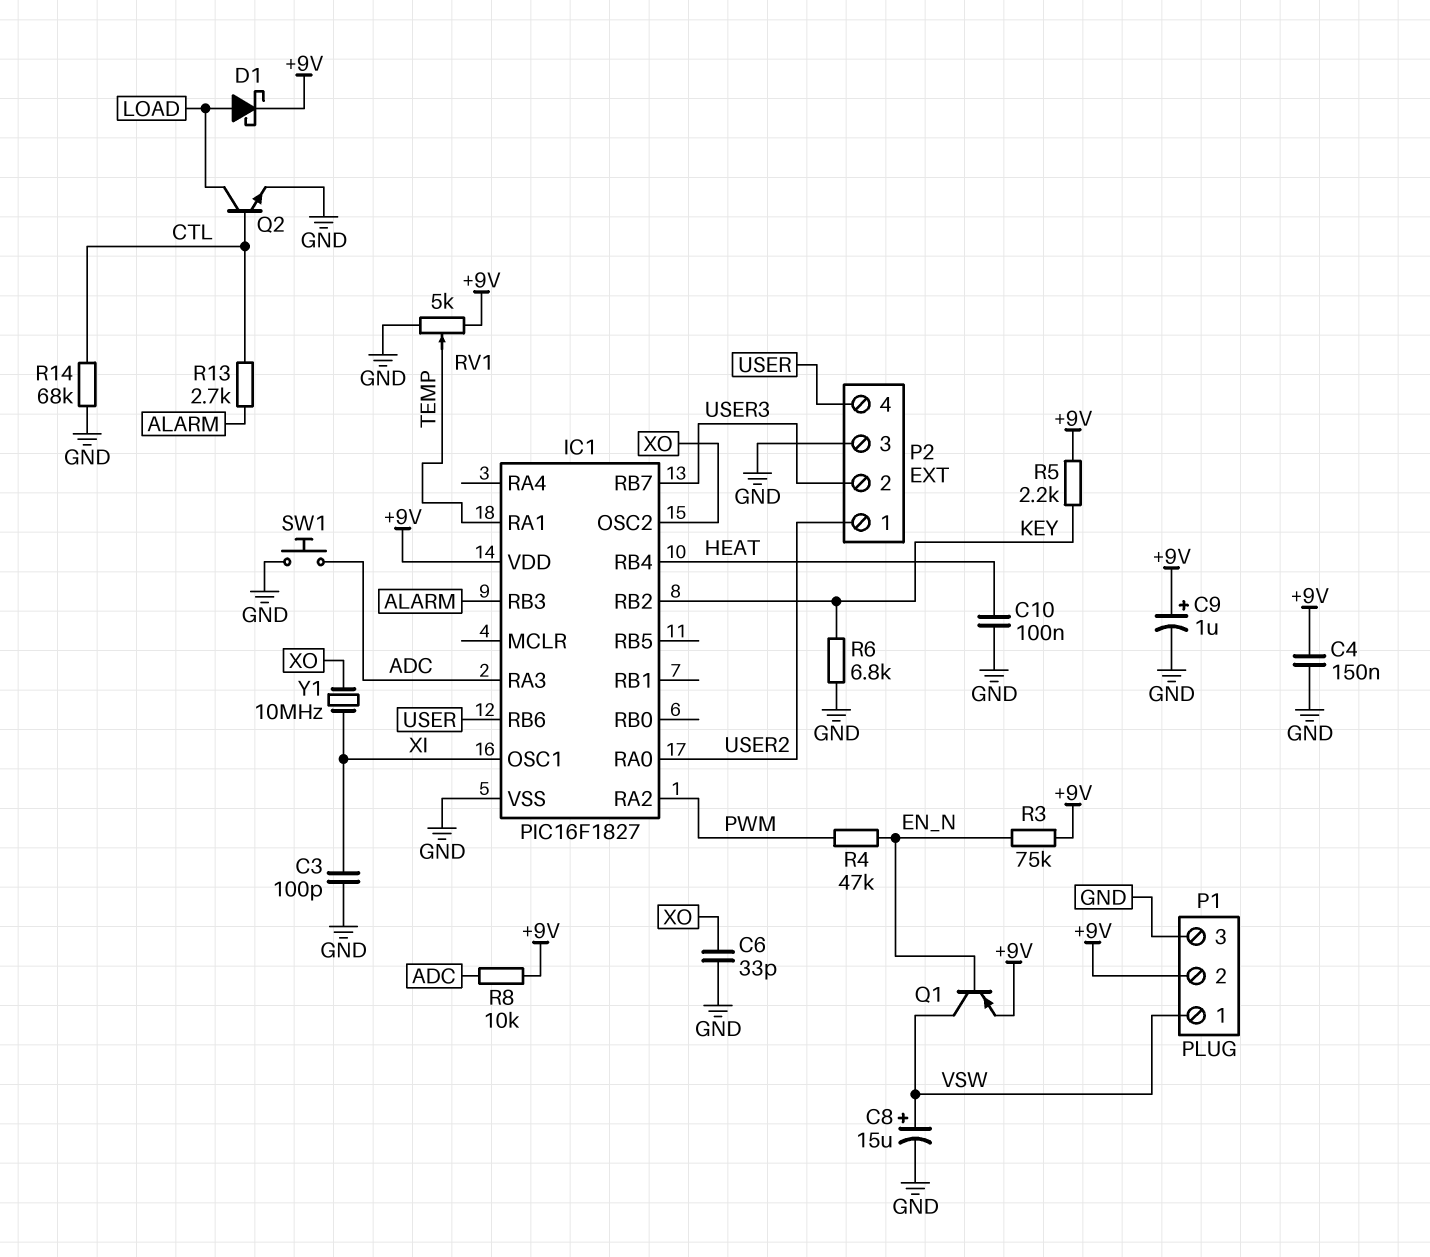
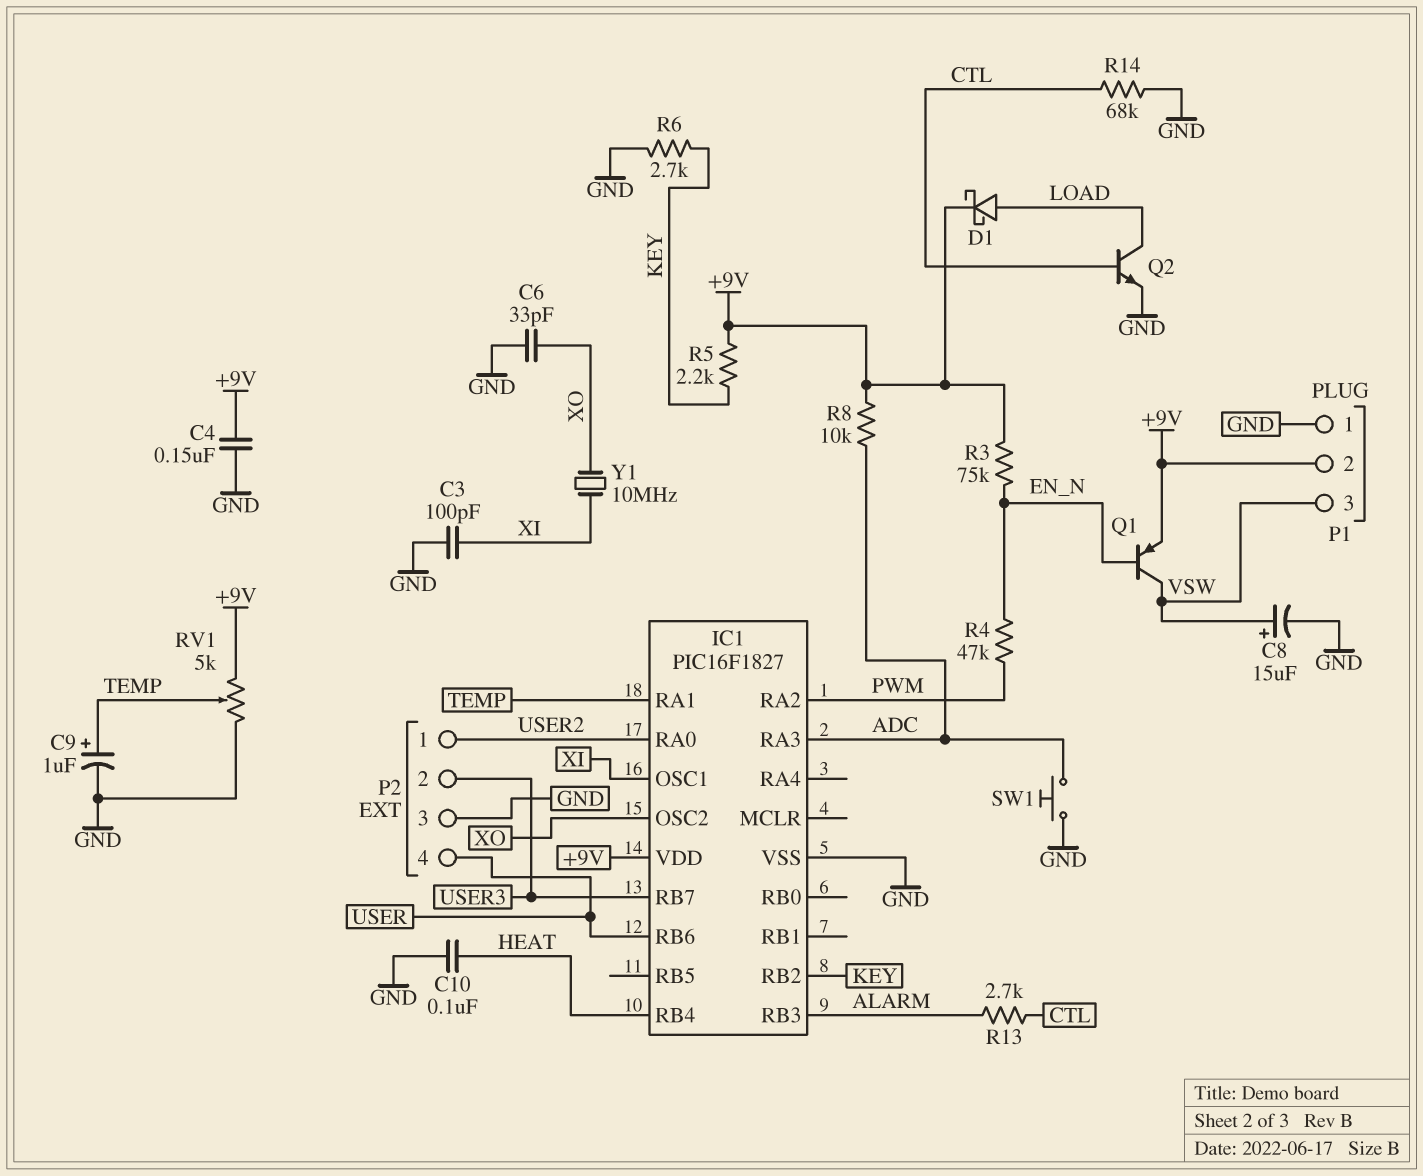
C9: 1uF (plus +9V, minus GND) -> 1uF (plus TEMP, minus GND)
P1 pin 1: VSW -> GND
P1 pin 3: GND -> VSW
R6: 6.8k (GND, KEY) -> 2.7k (GND, KEY)

